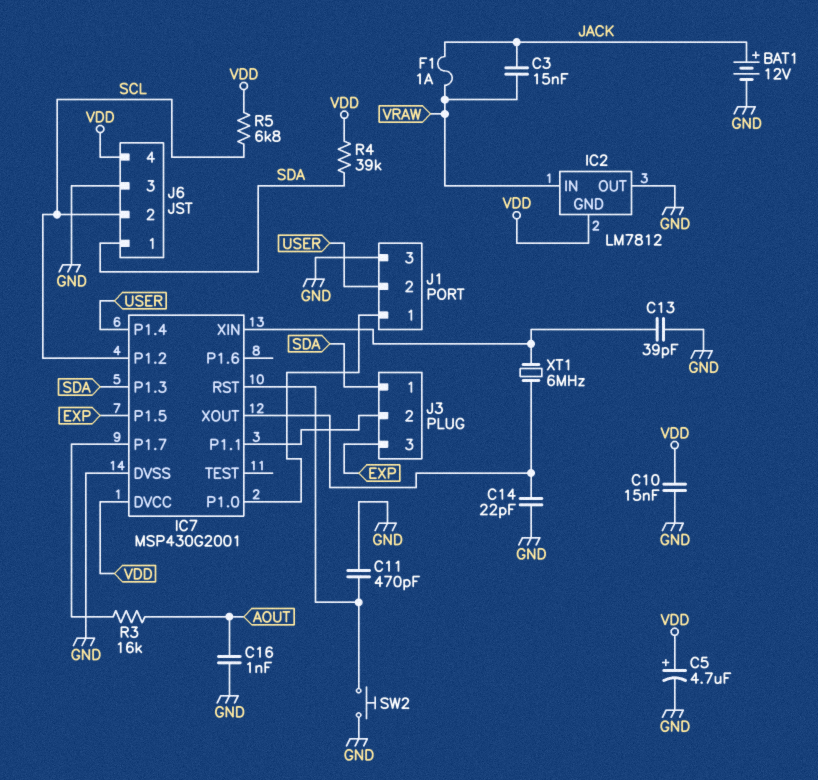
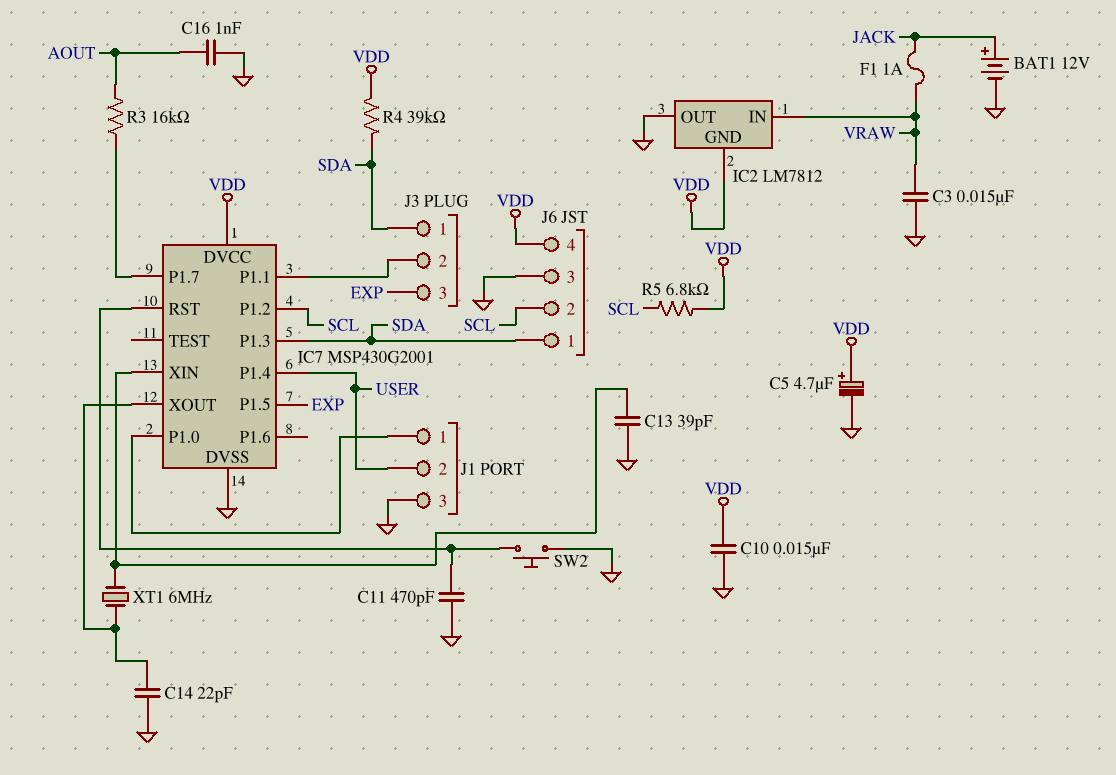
C3: 15nF (JACK, VRAW) -> 15nF (GND, VRAW)

